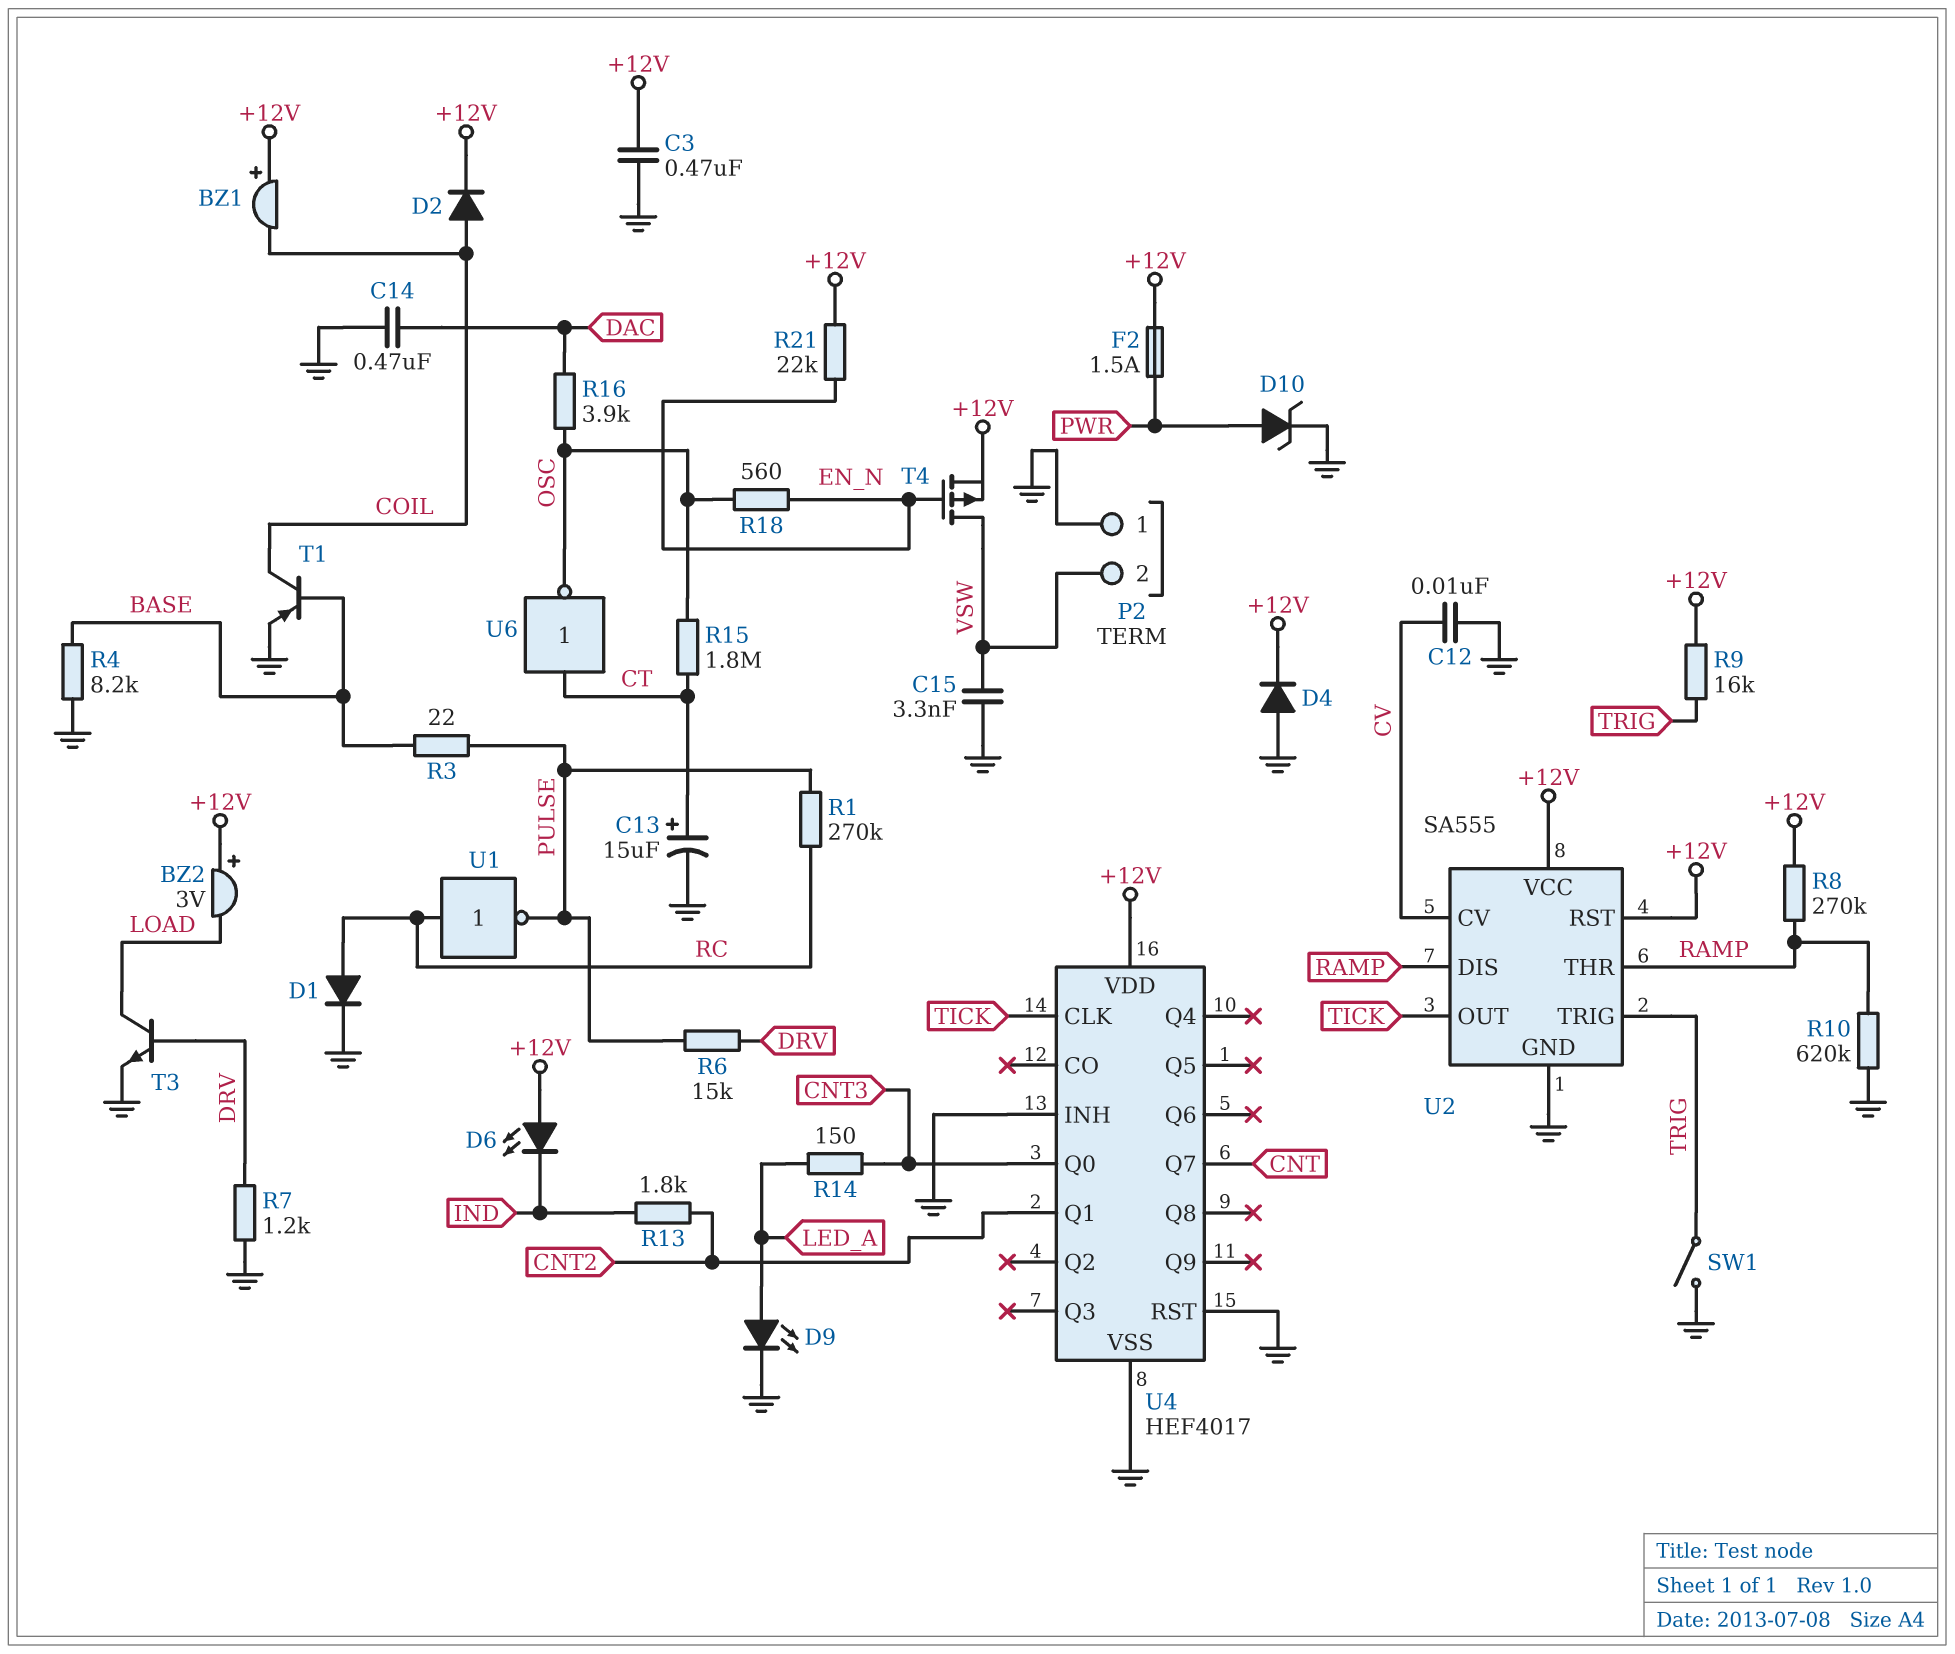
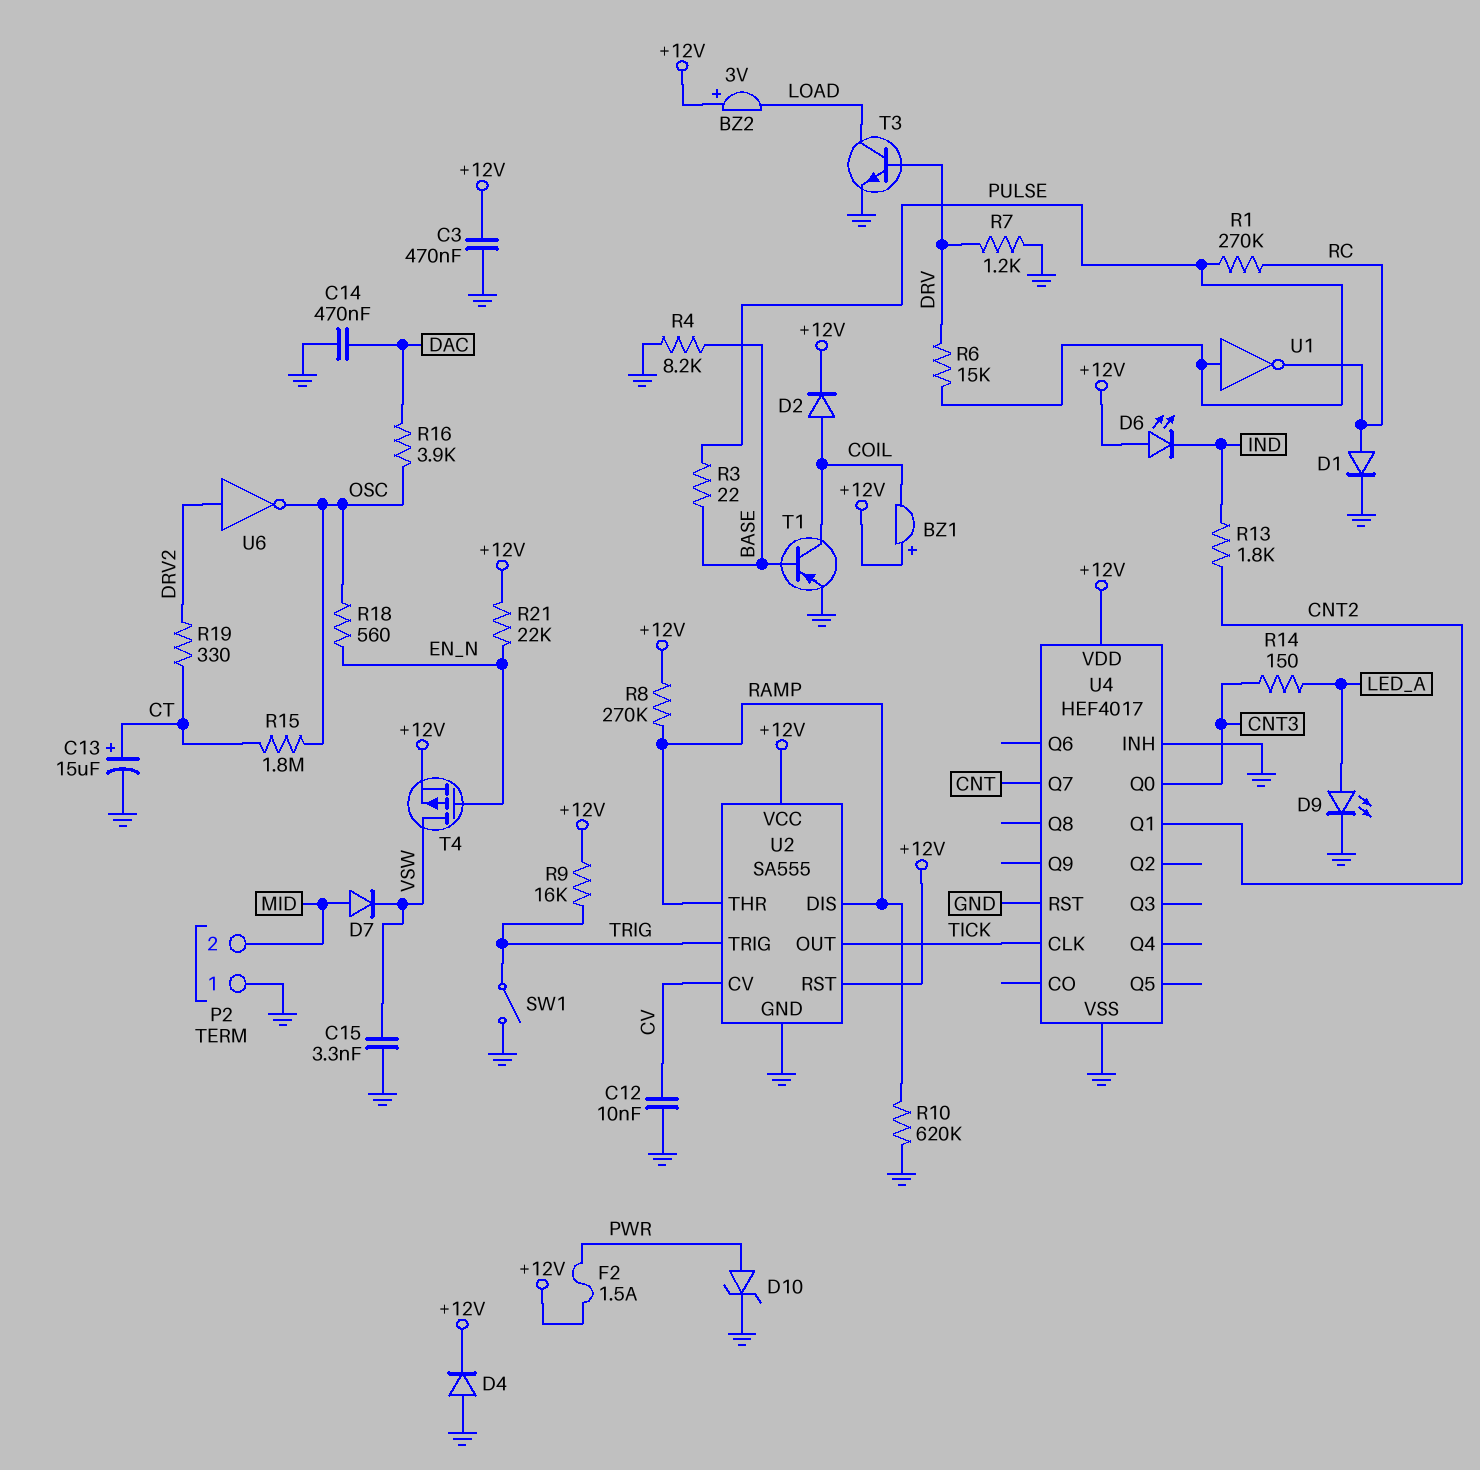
D7: none -> diode (A MID, K VSW)
P2 pin 2: VSW -> MID
R19: none -> 330 (CT, DRV2)
U1: NOT (in RC, out PULSE) -> NOT (in PULSE, out RC)
U6: NOT (in CT, out OSC) -> NOT (in DRV2, out OSC)

